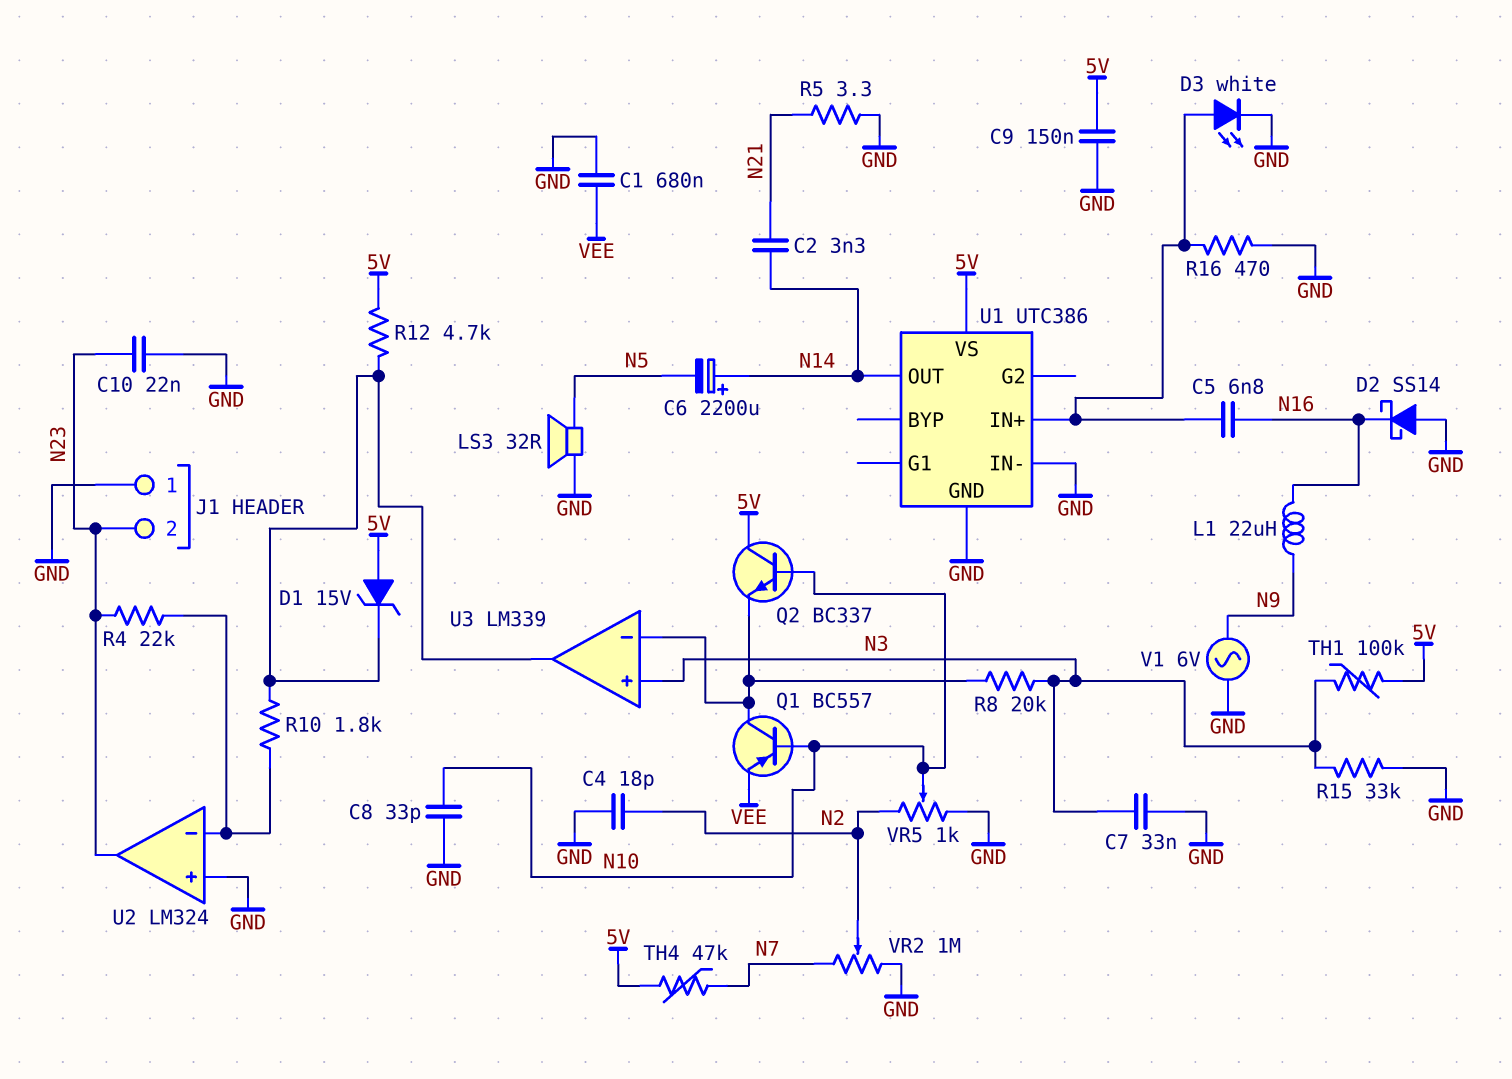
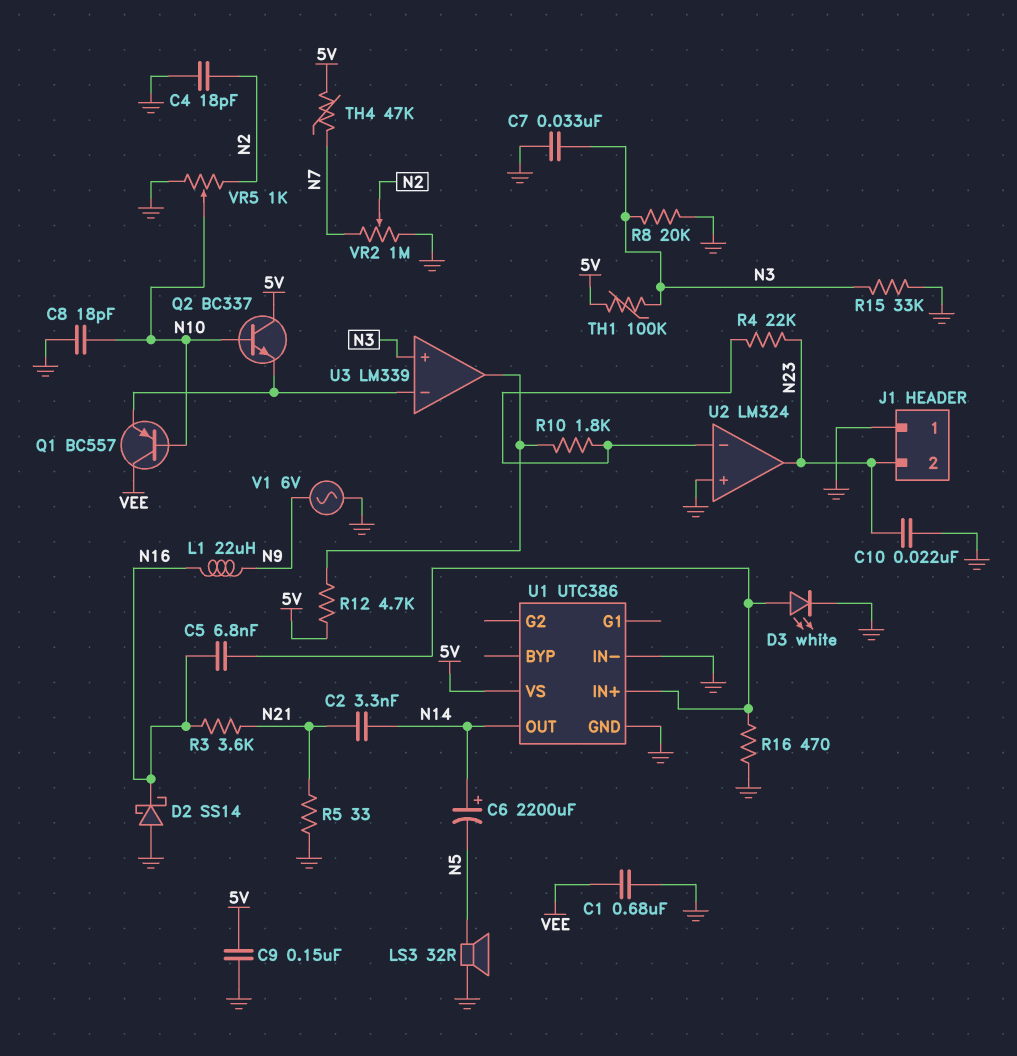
C8: 33pF (GND, N10) -> 18pF (GND, N10)
D1: zener 15V (A 5V, K U3/out) -> none
Q1: PNP BC557 (B N10, C U3/in-, E VEE) -> PNP BC557 (B N10, C VEE, E U3/in-)
R3: none -> 3.6k (N16, N21)
R5: 3.3 (GND, N21) -> 33 (GND, N21)
R8: 20k (N3, U3/in-) -> 20k (GND, N3)

